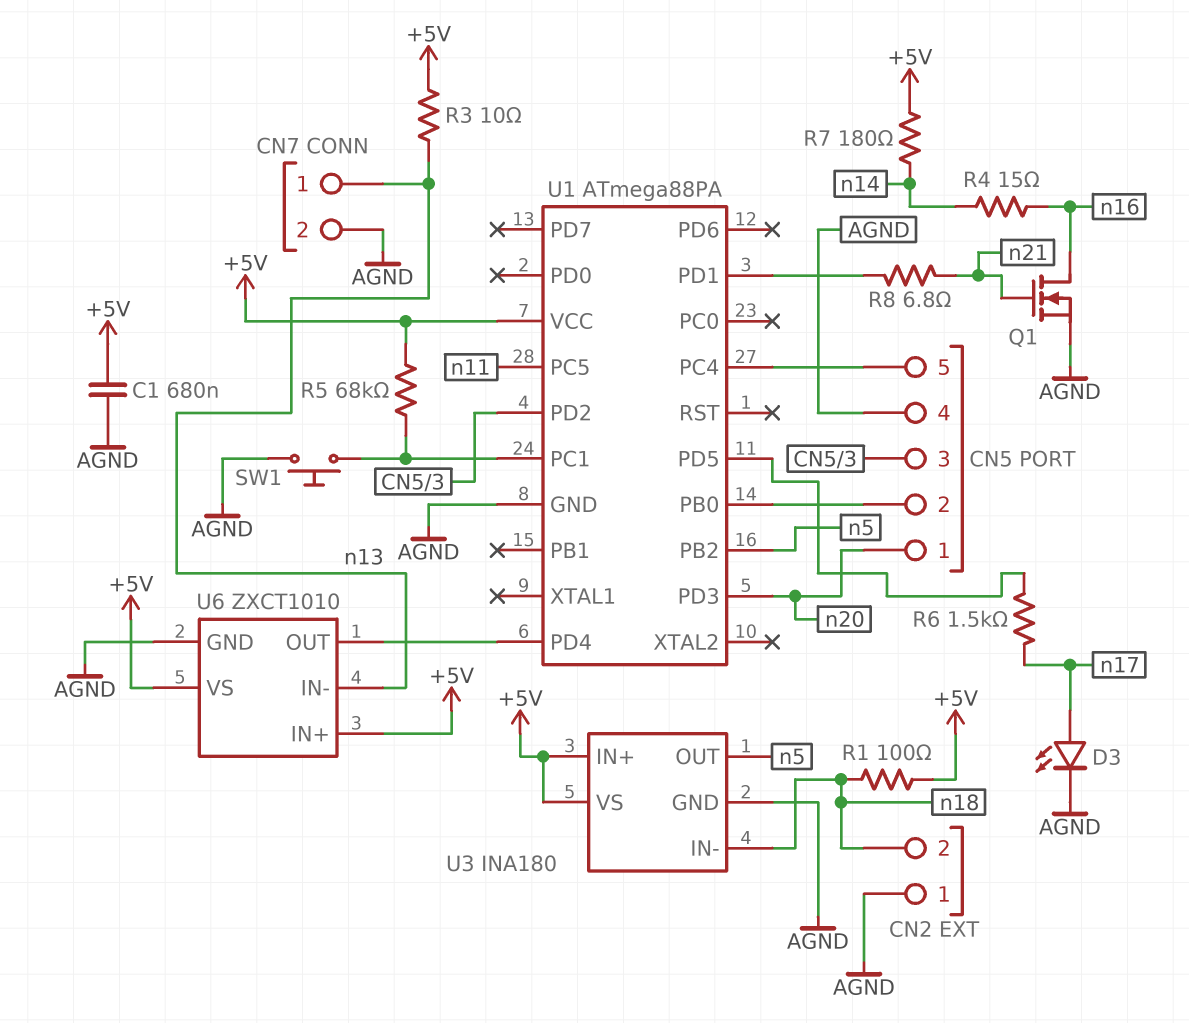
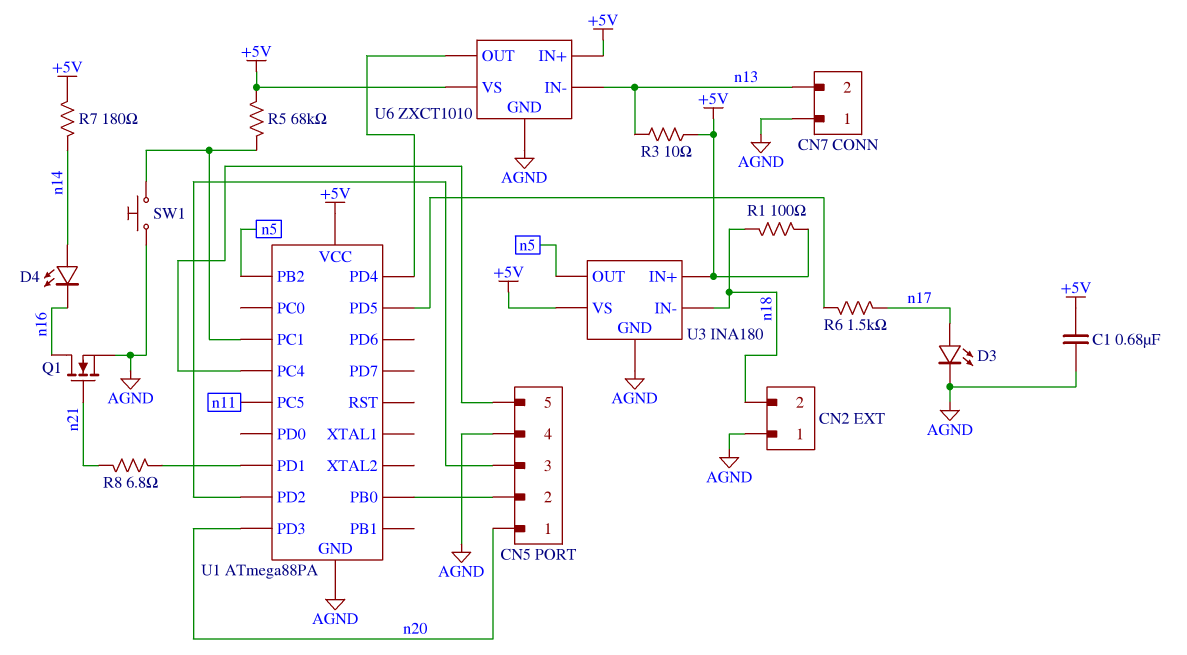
CN7 pin 1: n13 -> AGND
CN7 pin 2: AGND -> n13
D4: none -> LED (A n14, K n16)
R4: 15 (n14, n16) -> none

